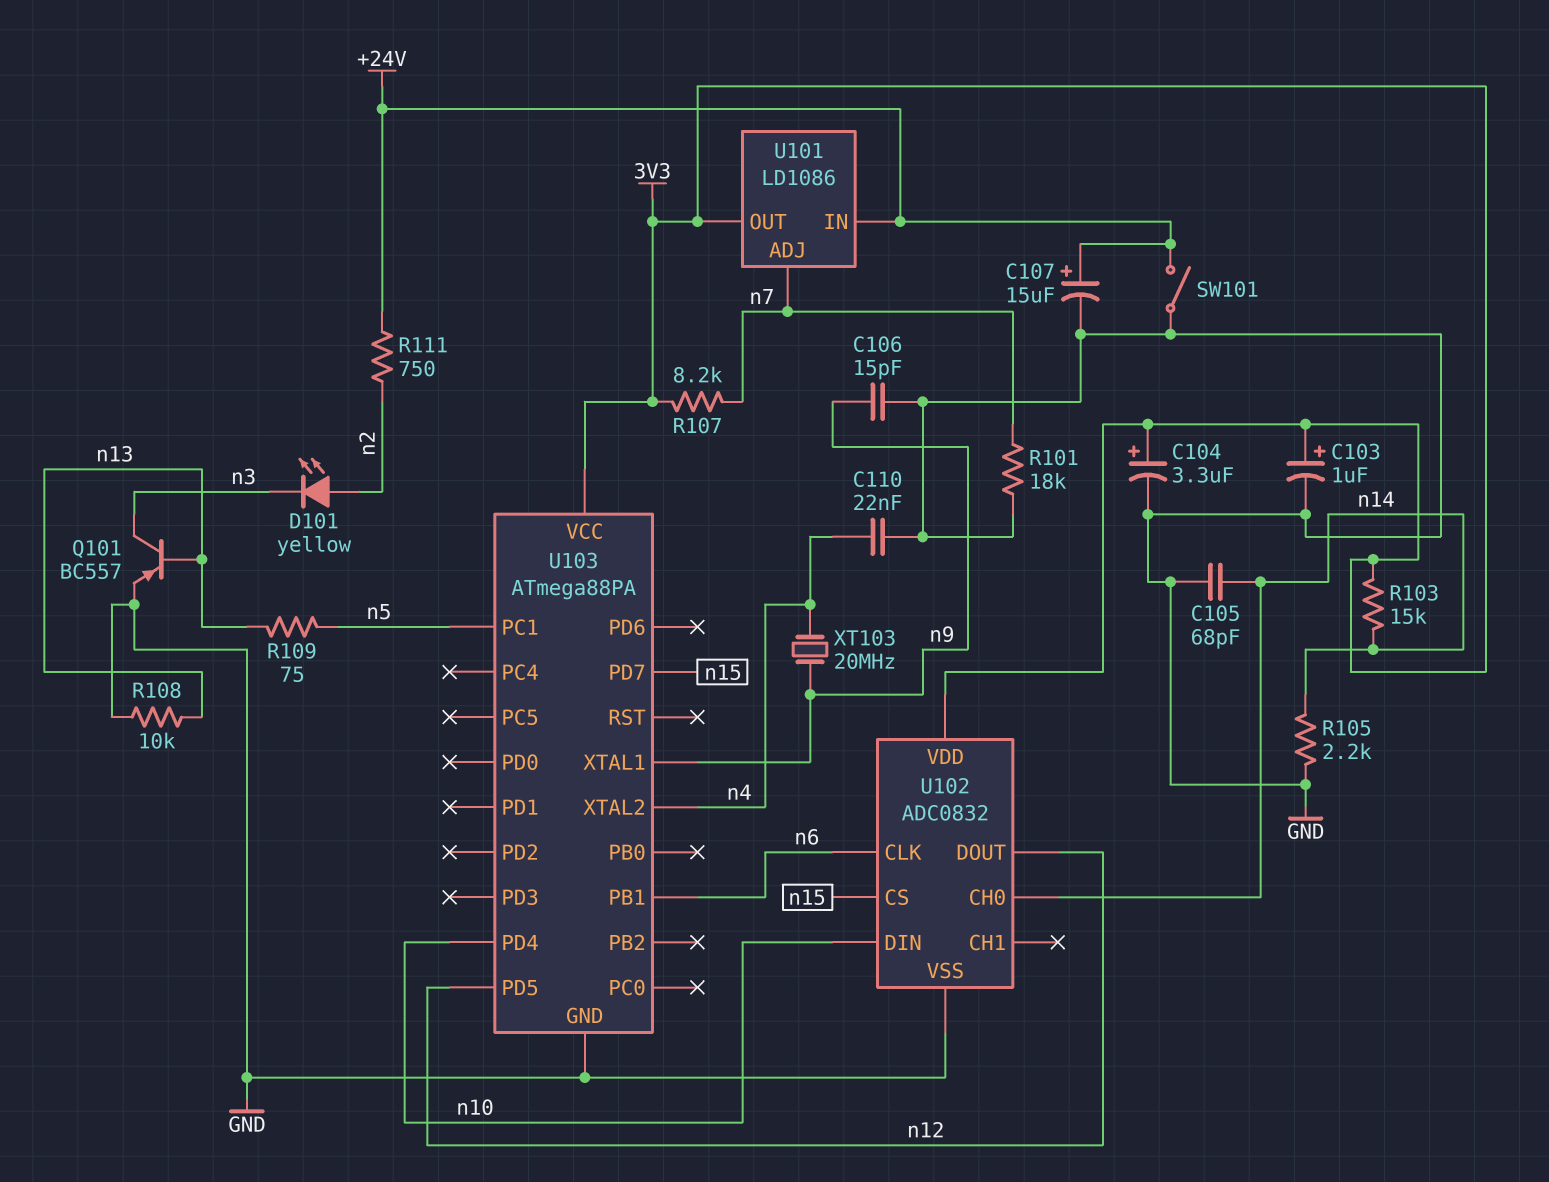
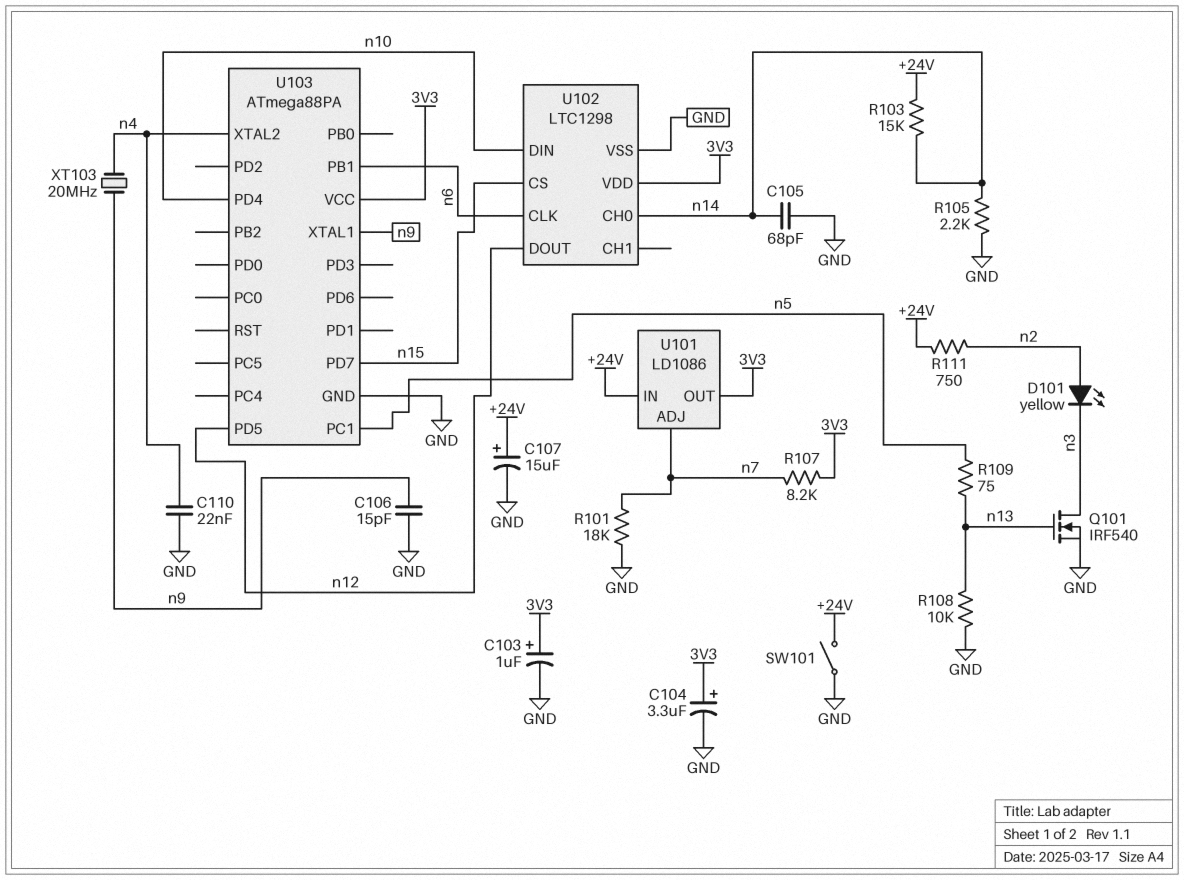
Q101: PNP BC557 (B n13, C n3, E GND) -> NMOS IRF540 (G n13, D n3, S GND)
R103: 15k (3V3, n14) -> 15k (+24V, n14)
U102: ADC0832 -> LTC1298

